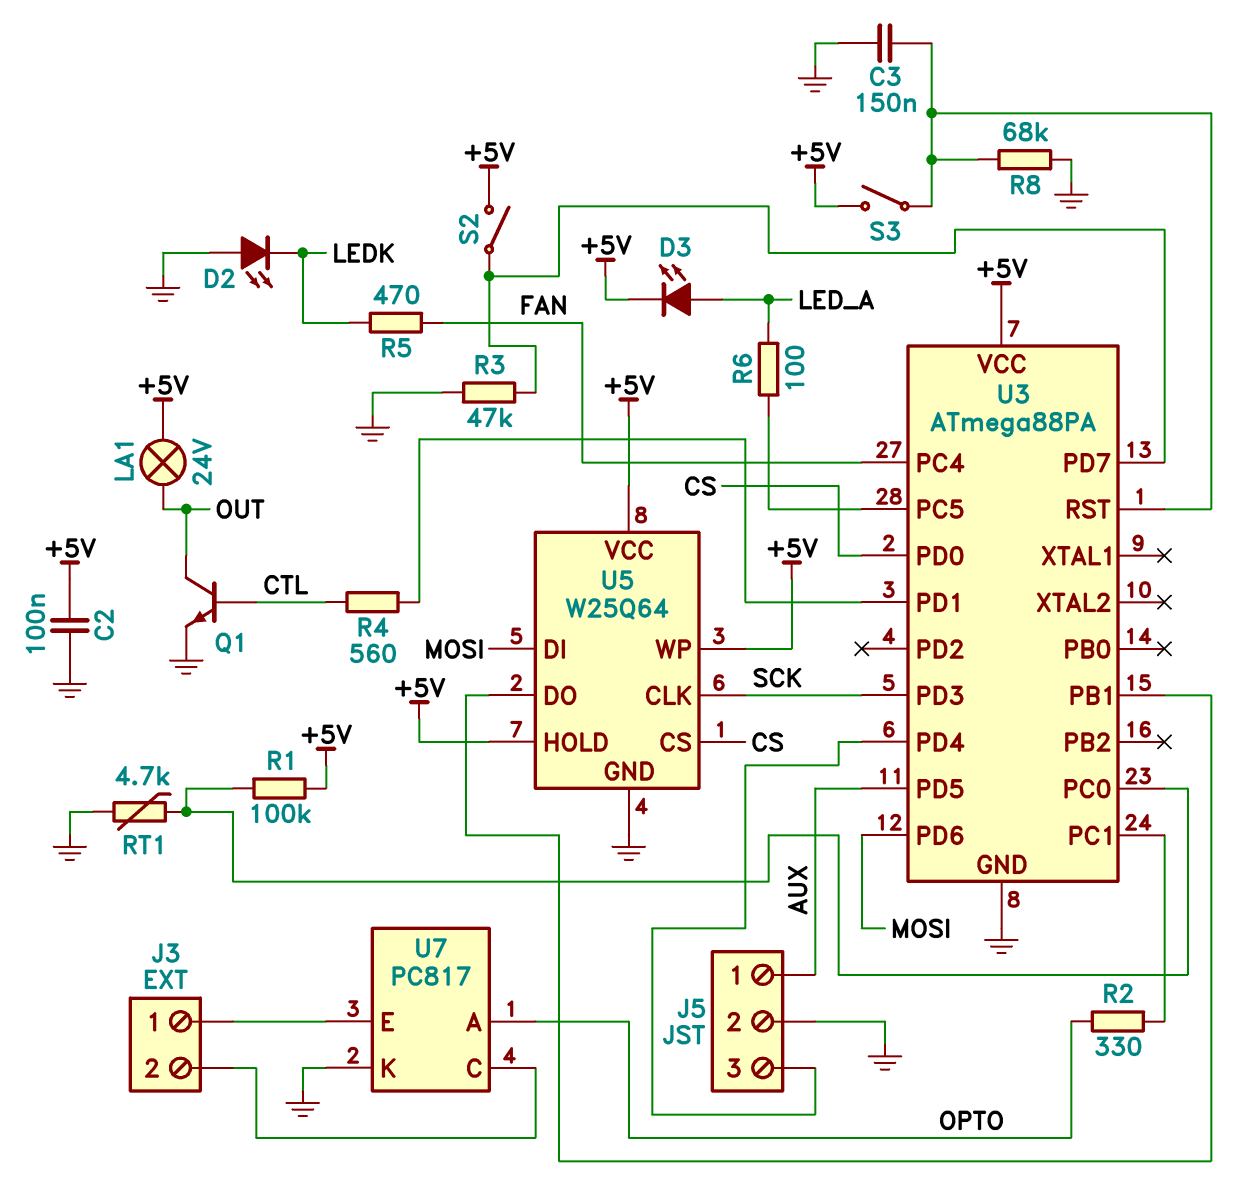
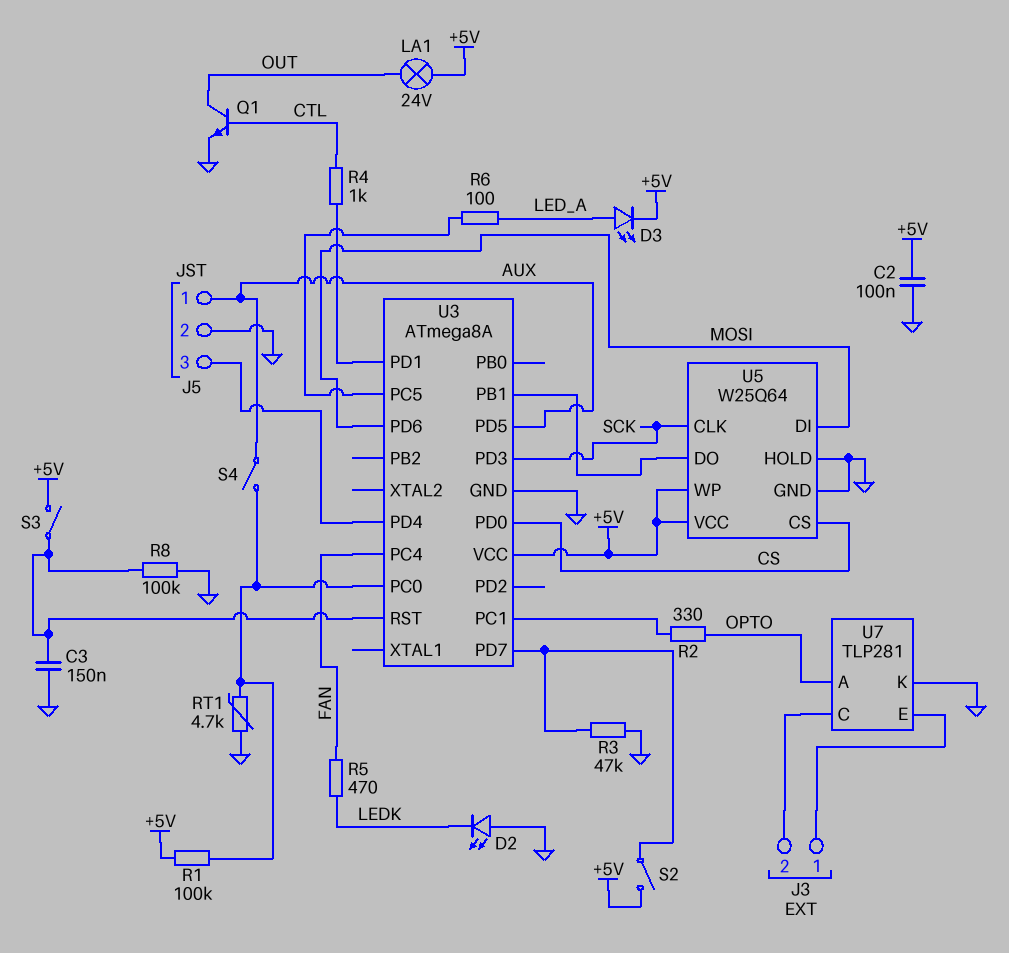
R4: 560 (CTL, U3/PD1) -> 1k (CTL, U3/PD1)
R8: 68k (GND, U3/RST) -> 100k (GND, U3/RST)
S4: none -> switch (AUX, U3/PC0)
U3: ATmega88PA -> ATmega8A
U5 pin HOLD: +5V -> GND
U7: PC817 -> TLP281

